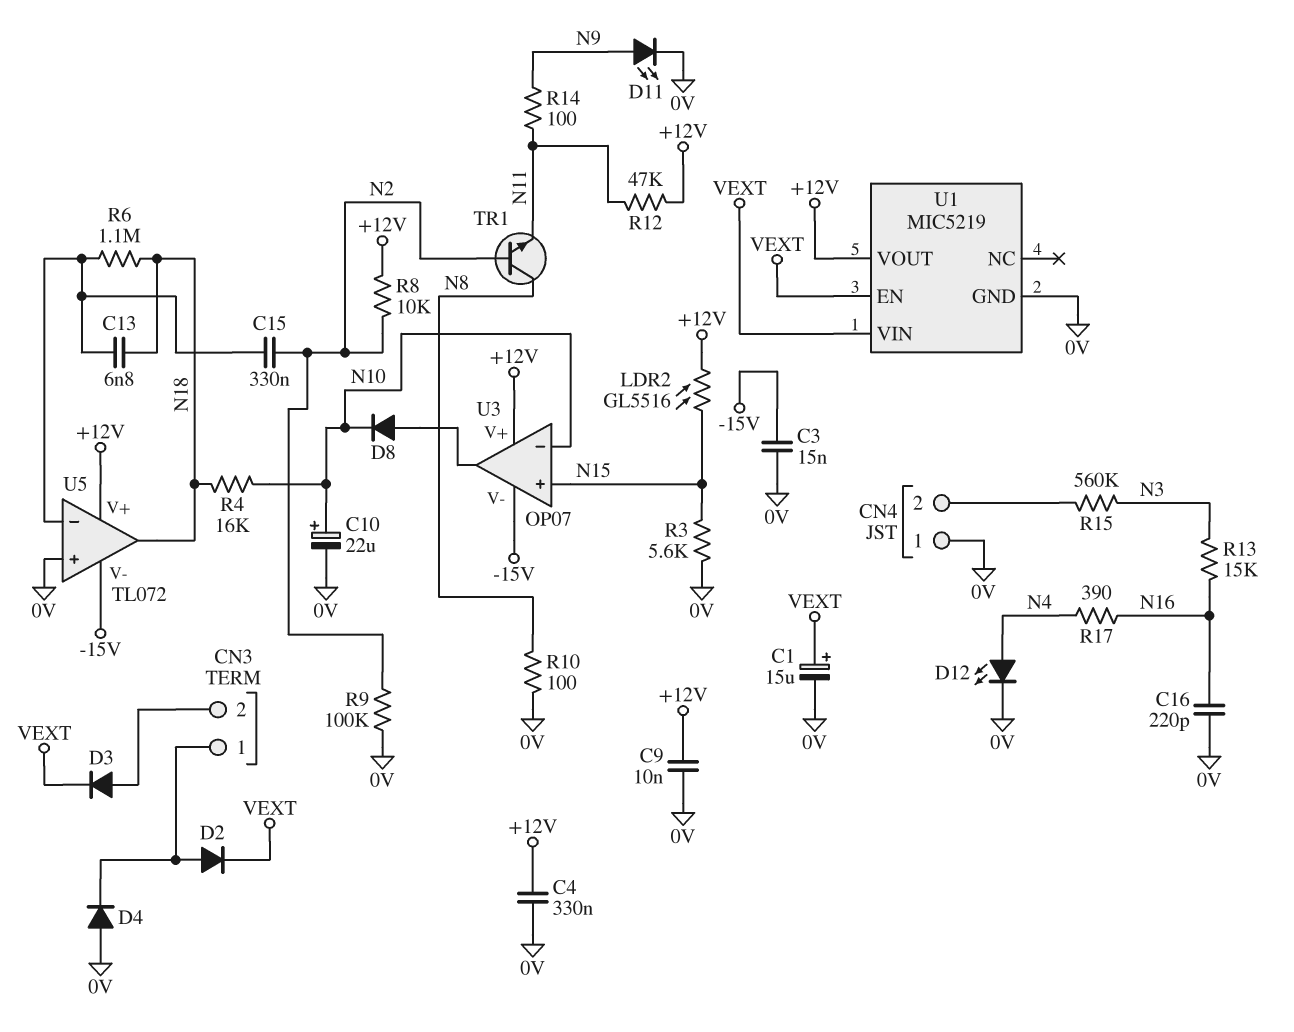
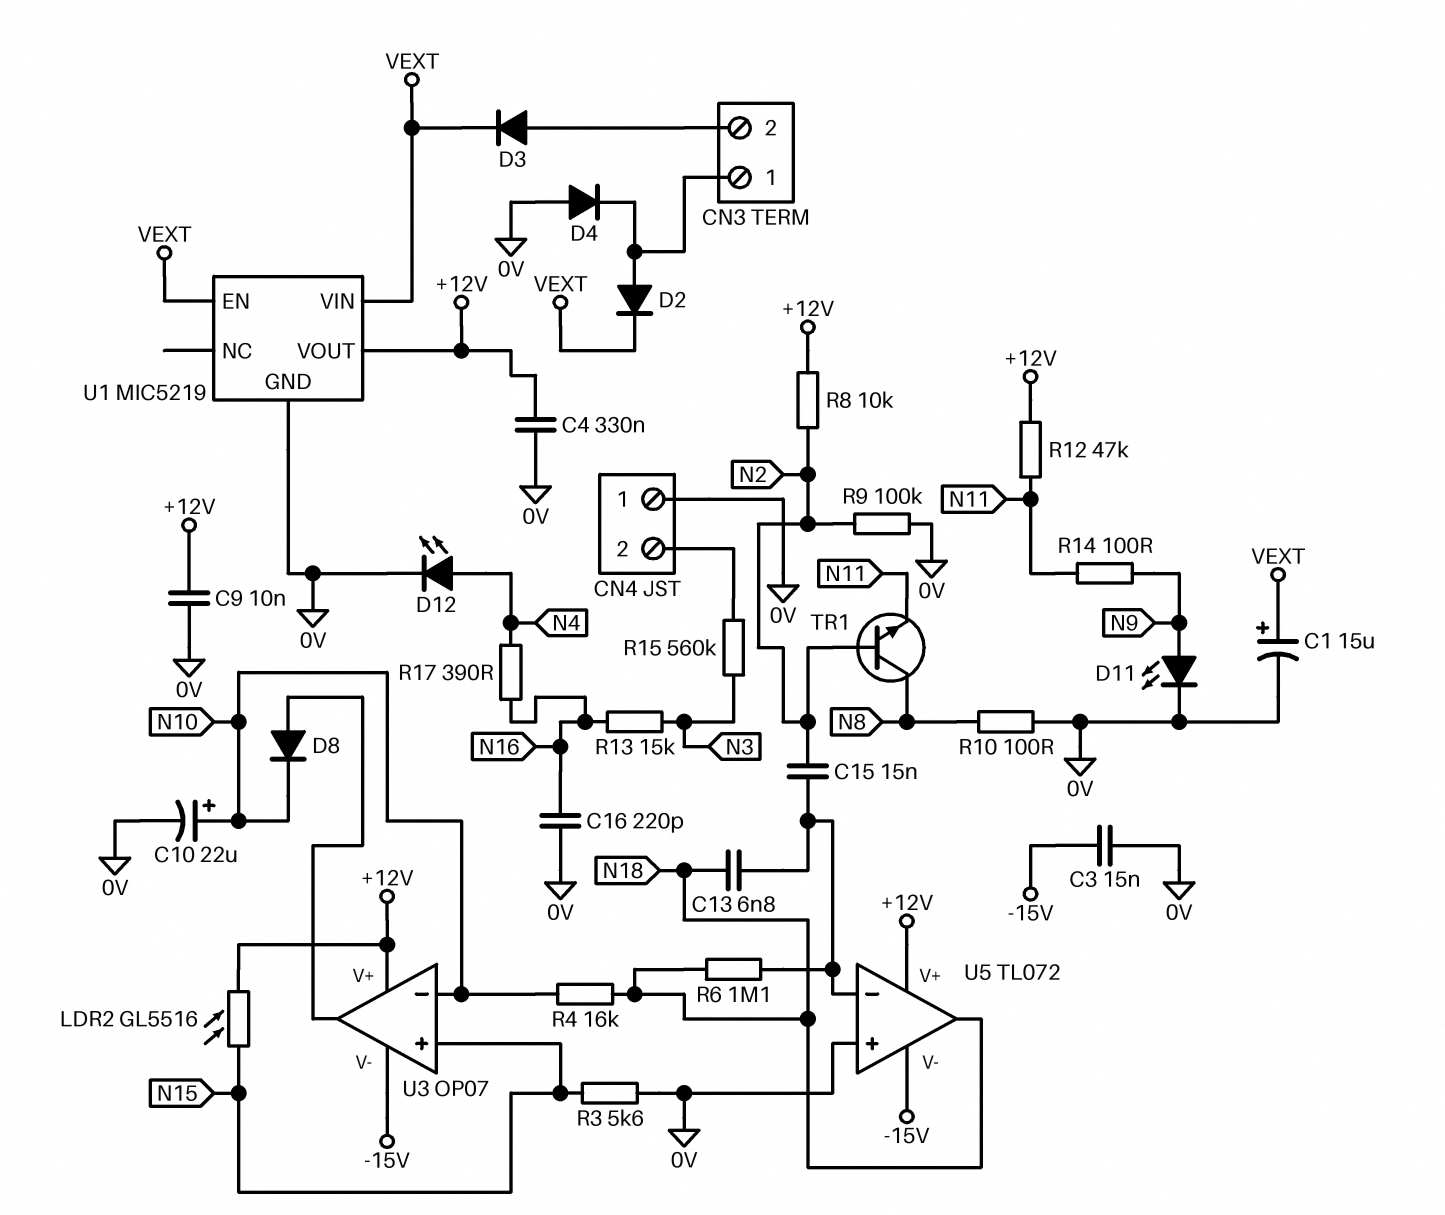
C15: 330nF (N2, U5/in-) -> 15nF (N2, U5/in-)

